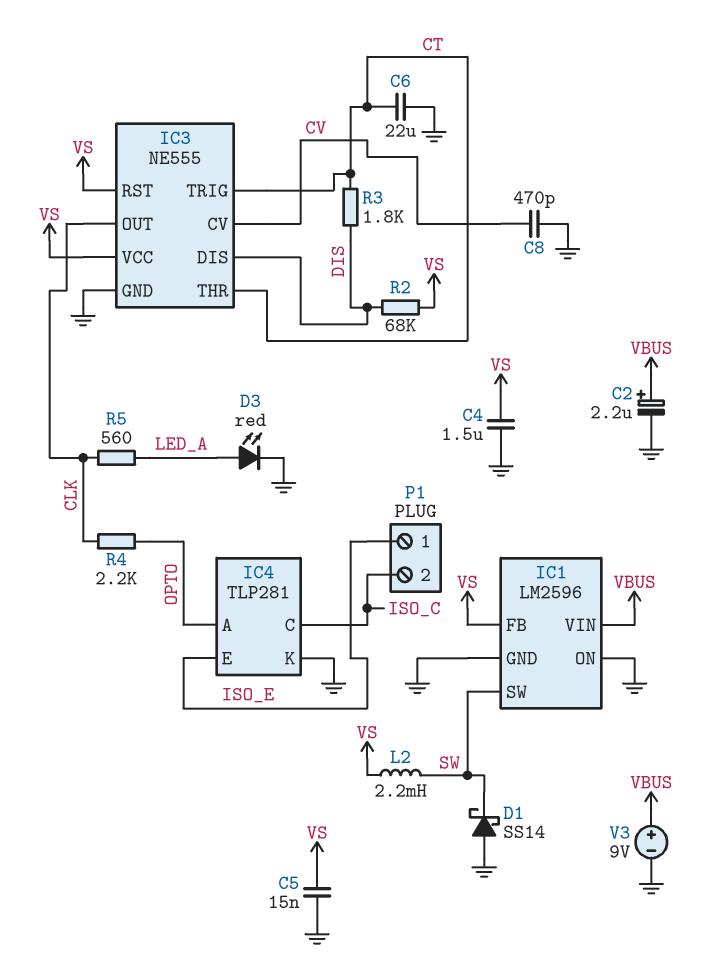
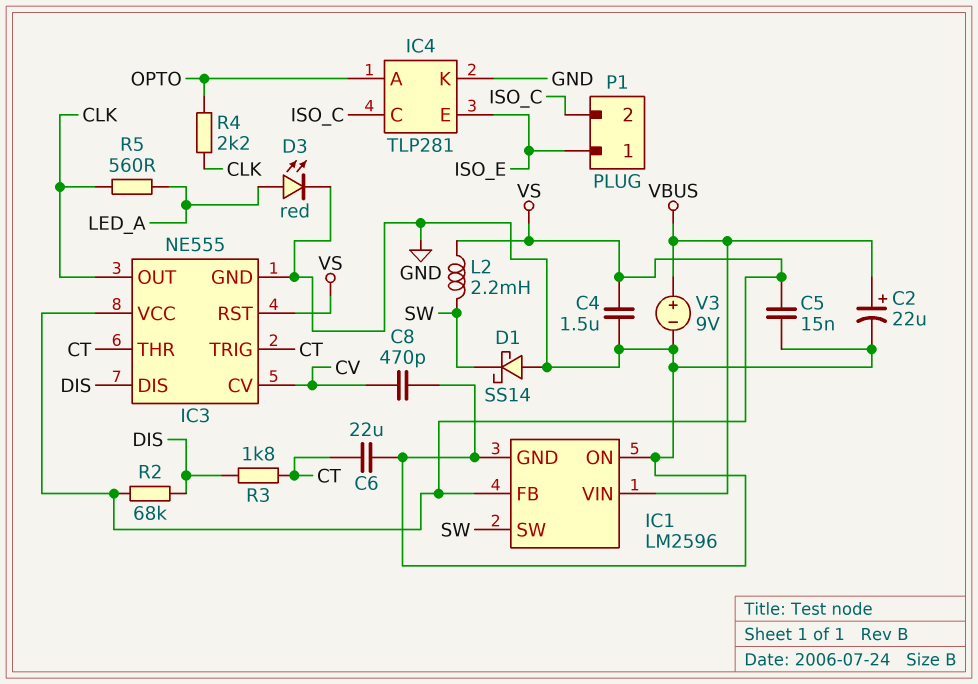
C2: 2.2uF (plus VBUS, minus GND) -> 22uF (plus VBUS, minus GND)

